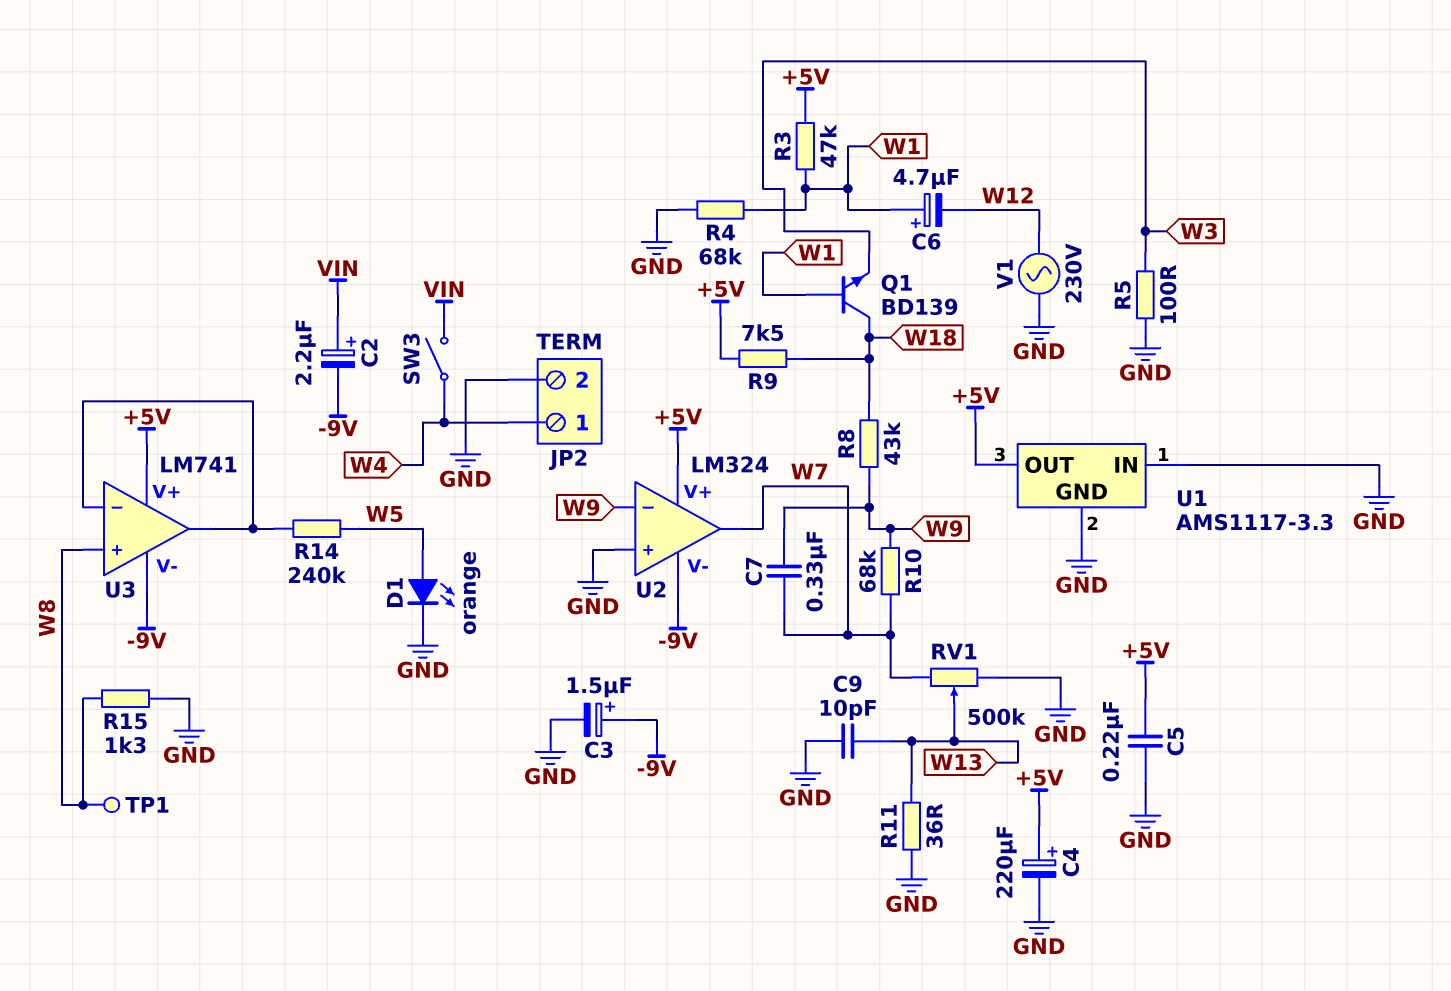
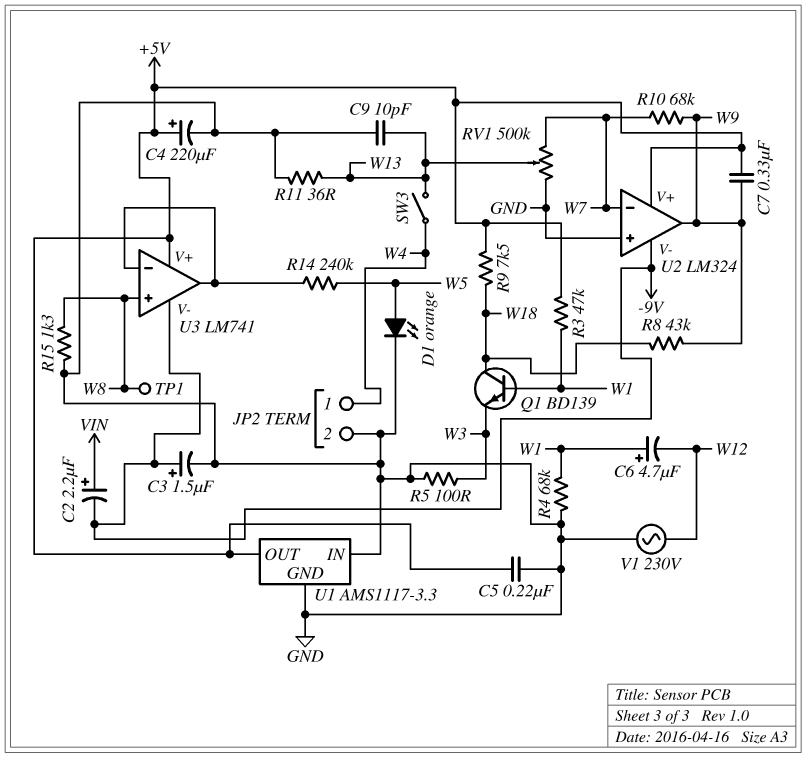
C7: 330nF (W7, W9) -> 330nF (+5V, W9)
SW3: switch (VIN, W4) -> switch (W4, W13)
U2 pin in-: W9 -> W7
U2 pin out: W7 -> W9

